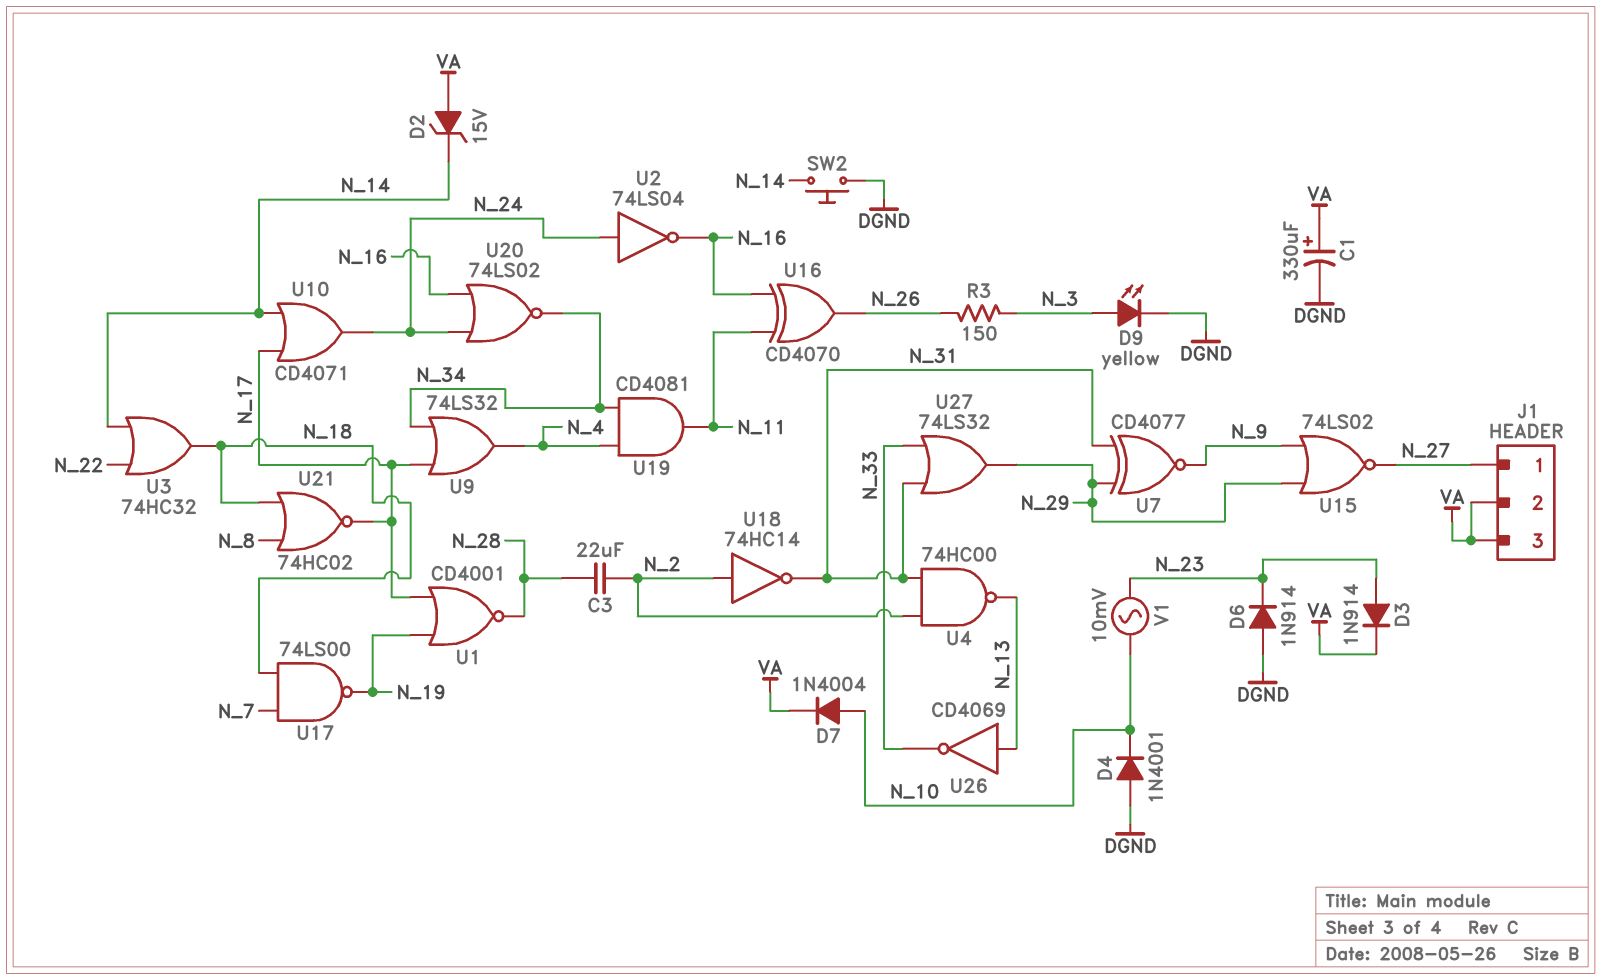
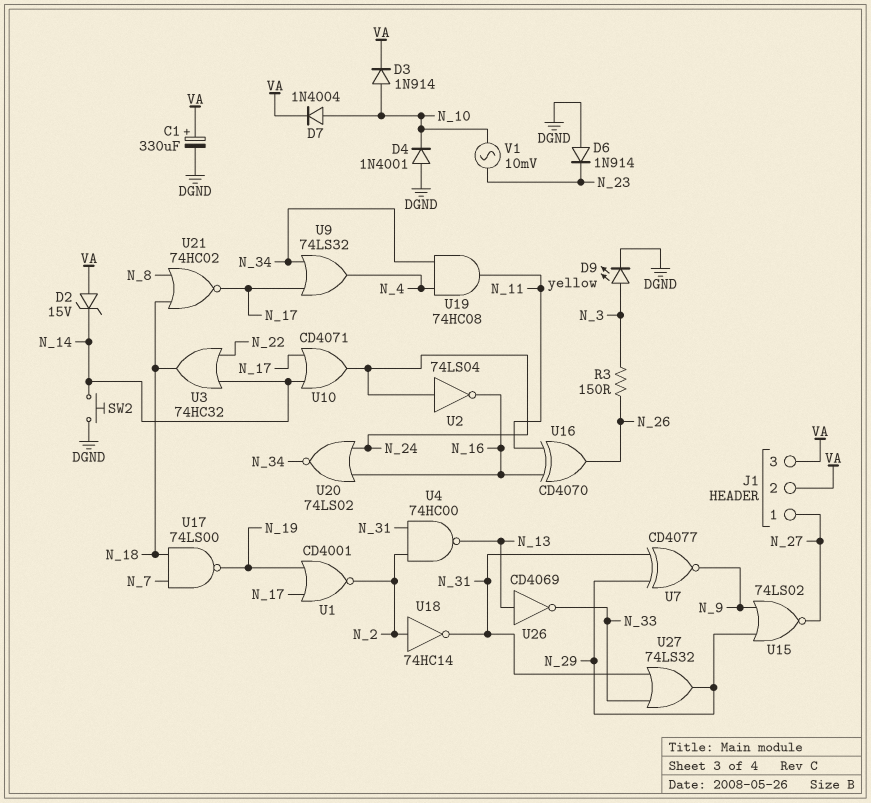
C3: 22uF (N_2, N_28) -> none
D3: diode 1N914 (A N_23, K VA) -> diode 1N914 (A N_10, K VA)
U1: NOR CD4001 (in N_17, in N_19, out N_28) -> NOR CD4001 (in N_17, in N_19, out N_2)
U19: AND CD4081 (in N_4, in N_34, out N_11) -> AND 74HC08 (in N_4, in N_34, out N_11)

